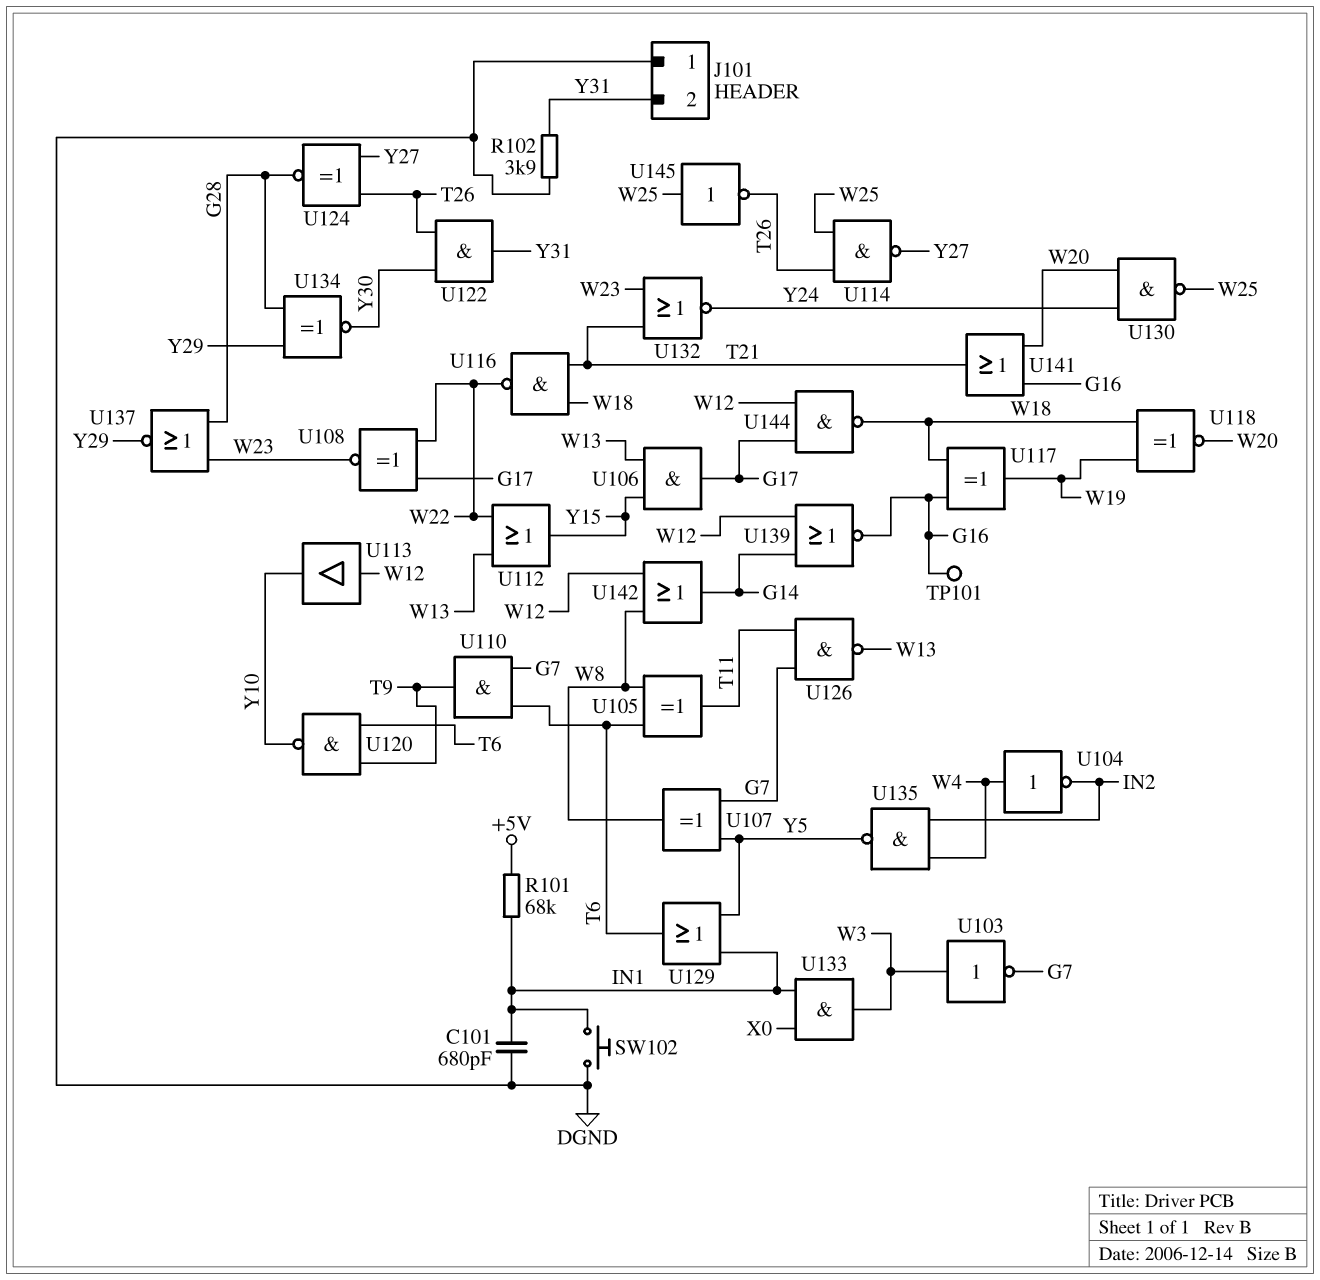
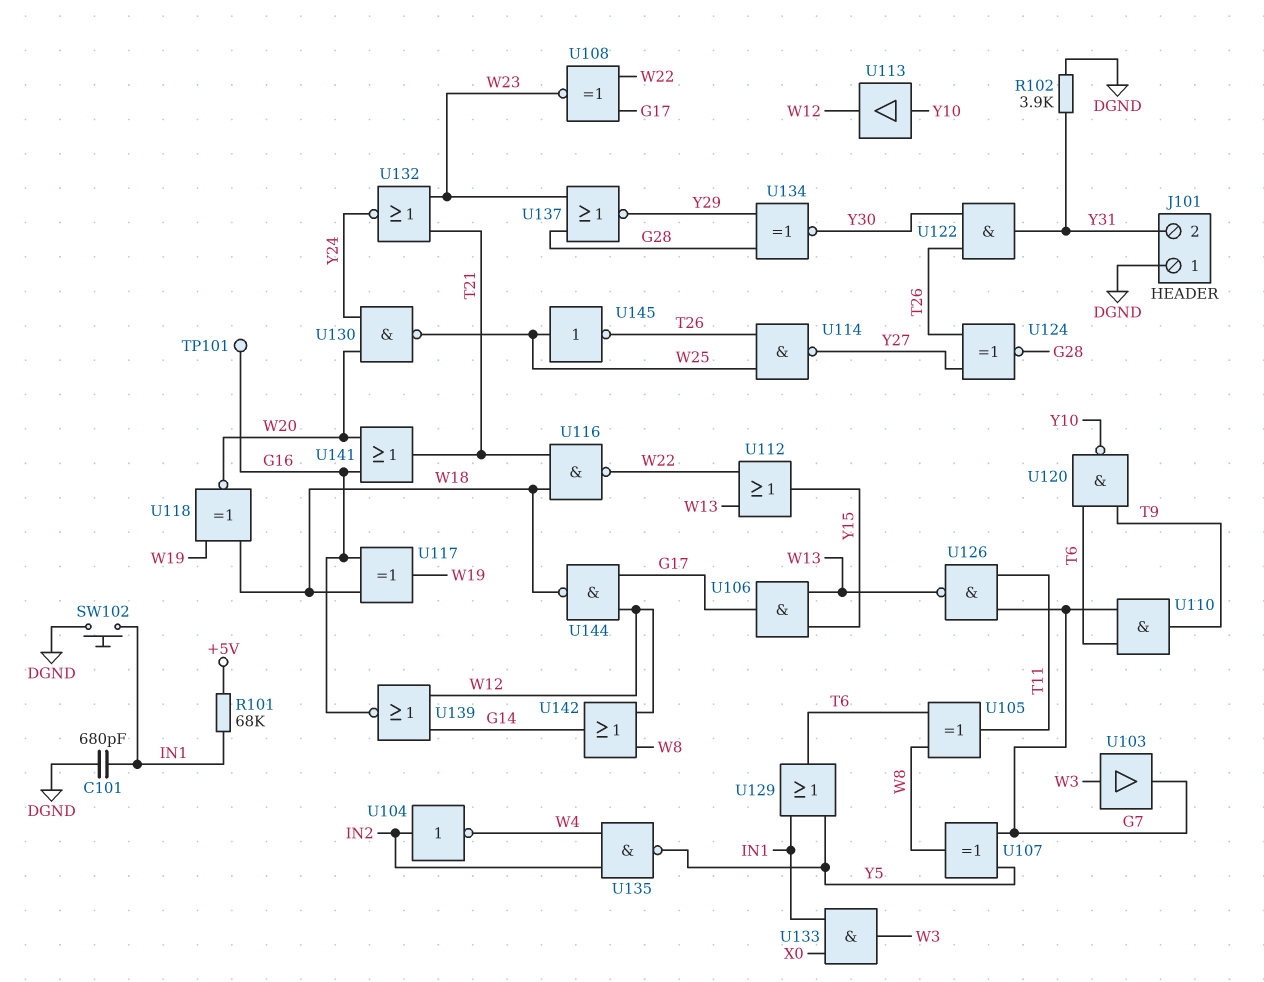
U103: NOT (in W3, out G7) -> buffer (in W3, out G7)
U104: NOT (in W4, out IN2) -> NOT (in IN2, out W4)
U113: buffer (in W12, out Y10) -> buffer (in Y10, out W12)

